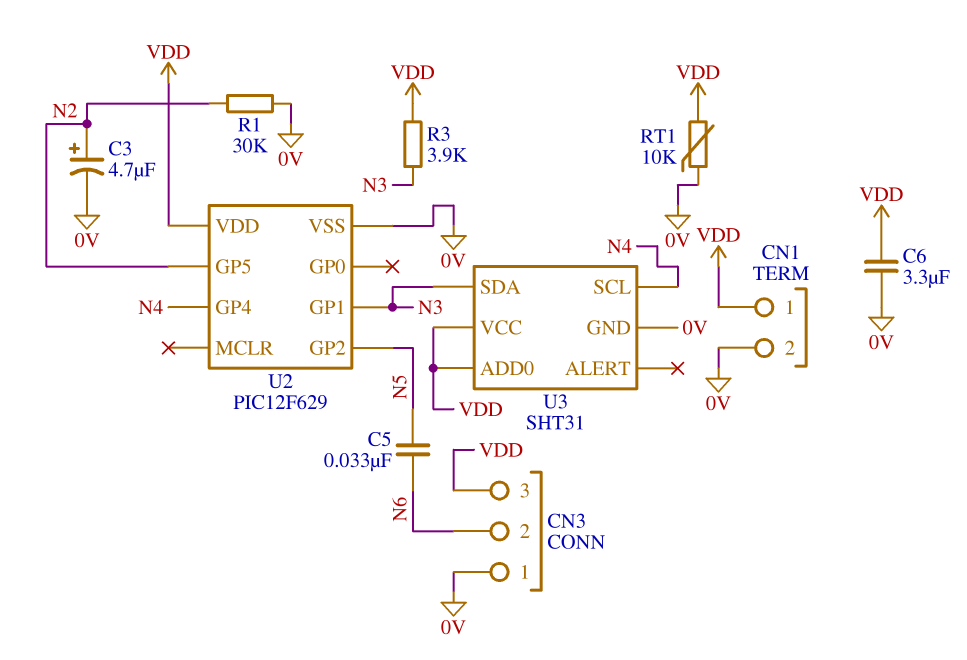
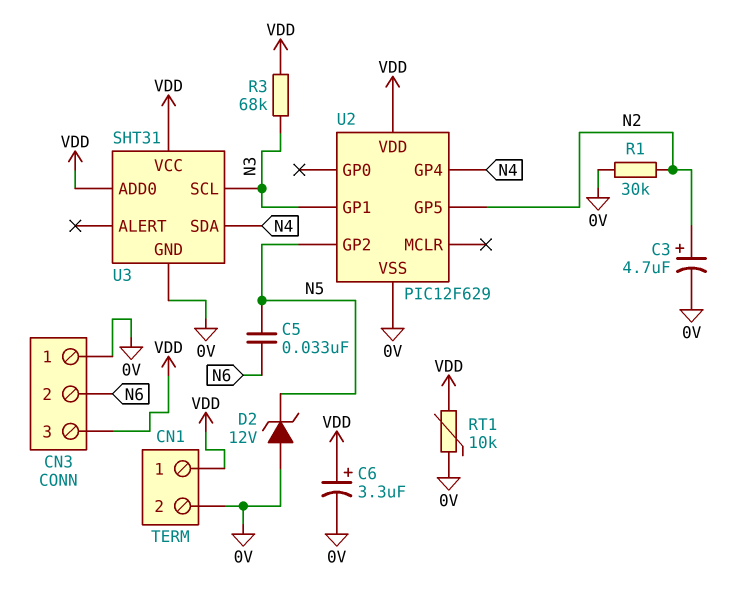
C6: 3.3uF (0V, VDD) -> 3.3uF (plus VDD, minus 0V)
D2: none -> zener 12V (A 0V, K N5)
R3: 3.9k (N3, VDD) -> 68k (N3, VDD)
U3 pin SCL: N4 -> N3
U3 pin SDA: N3 -> N4

